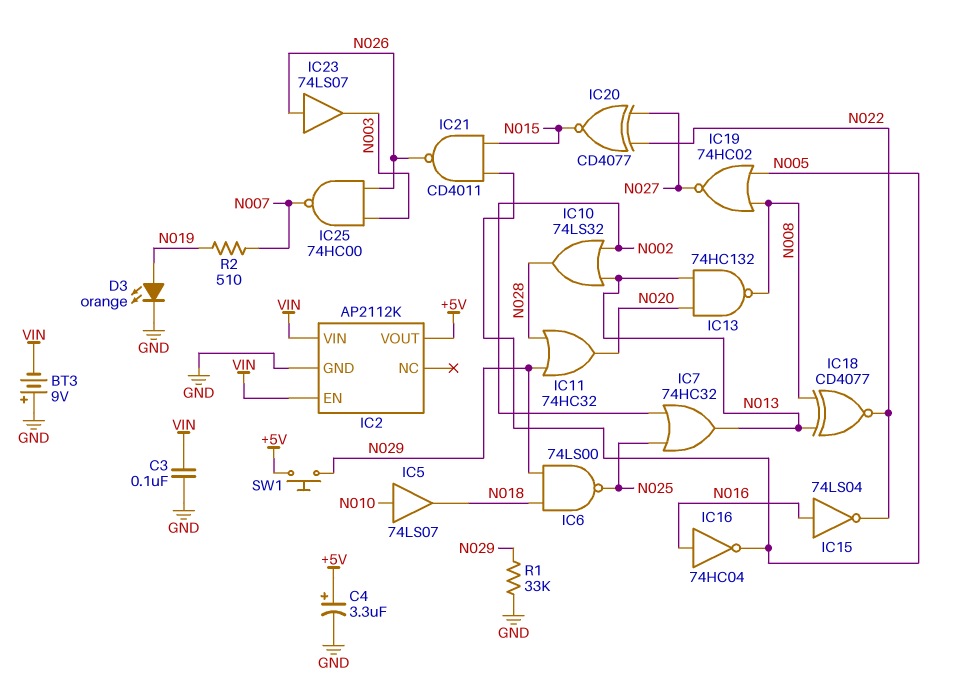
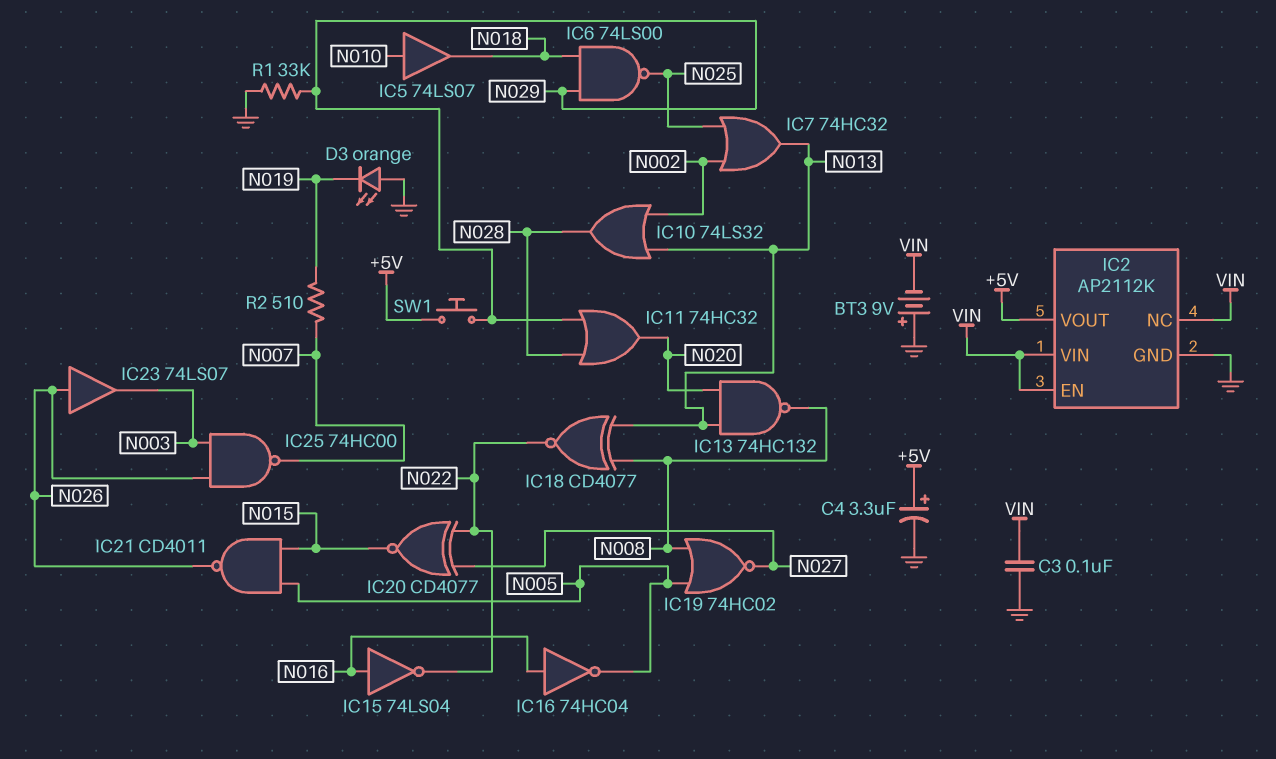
D3: LED orange (A N019, K GND) -> LED orange (A GND, K N019)
IC2 pin NC: none -> VIN

